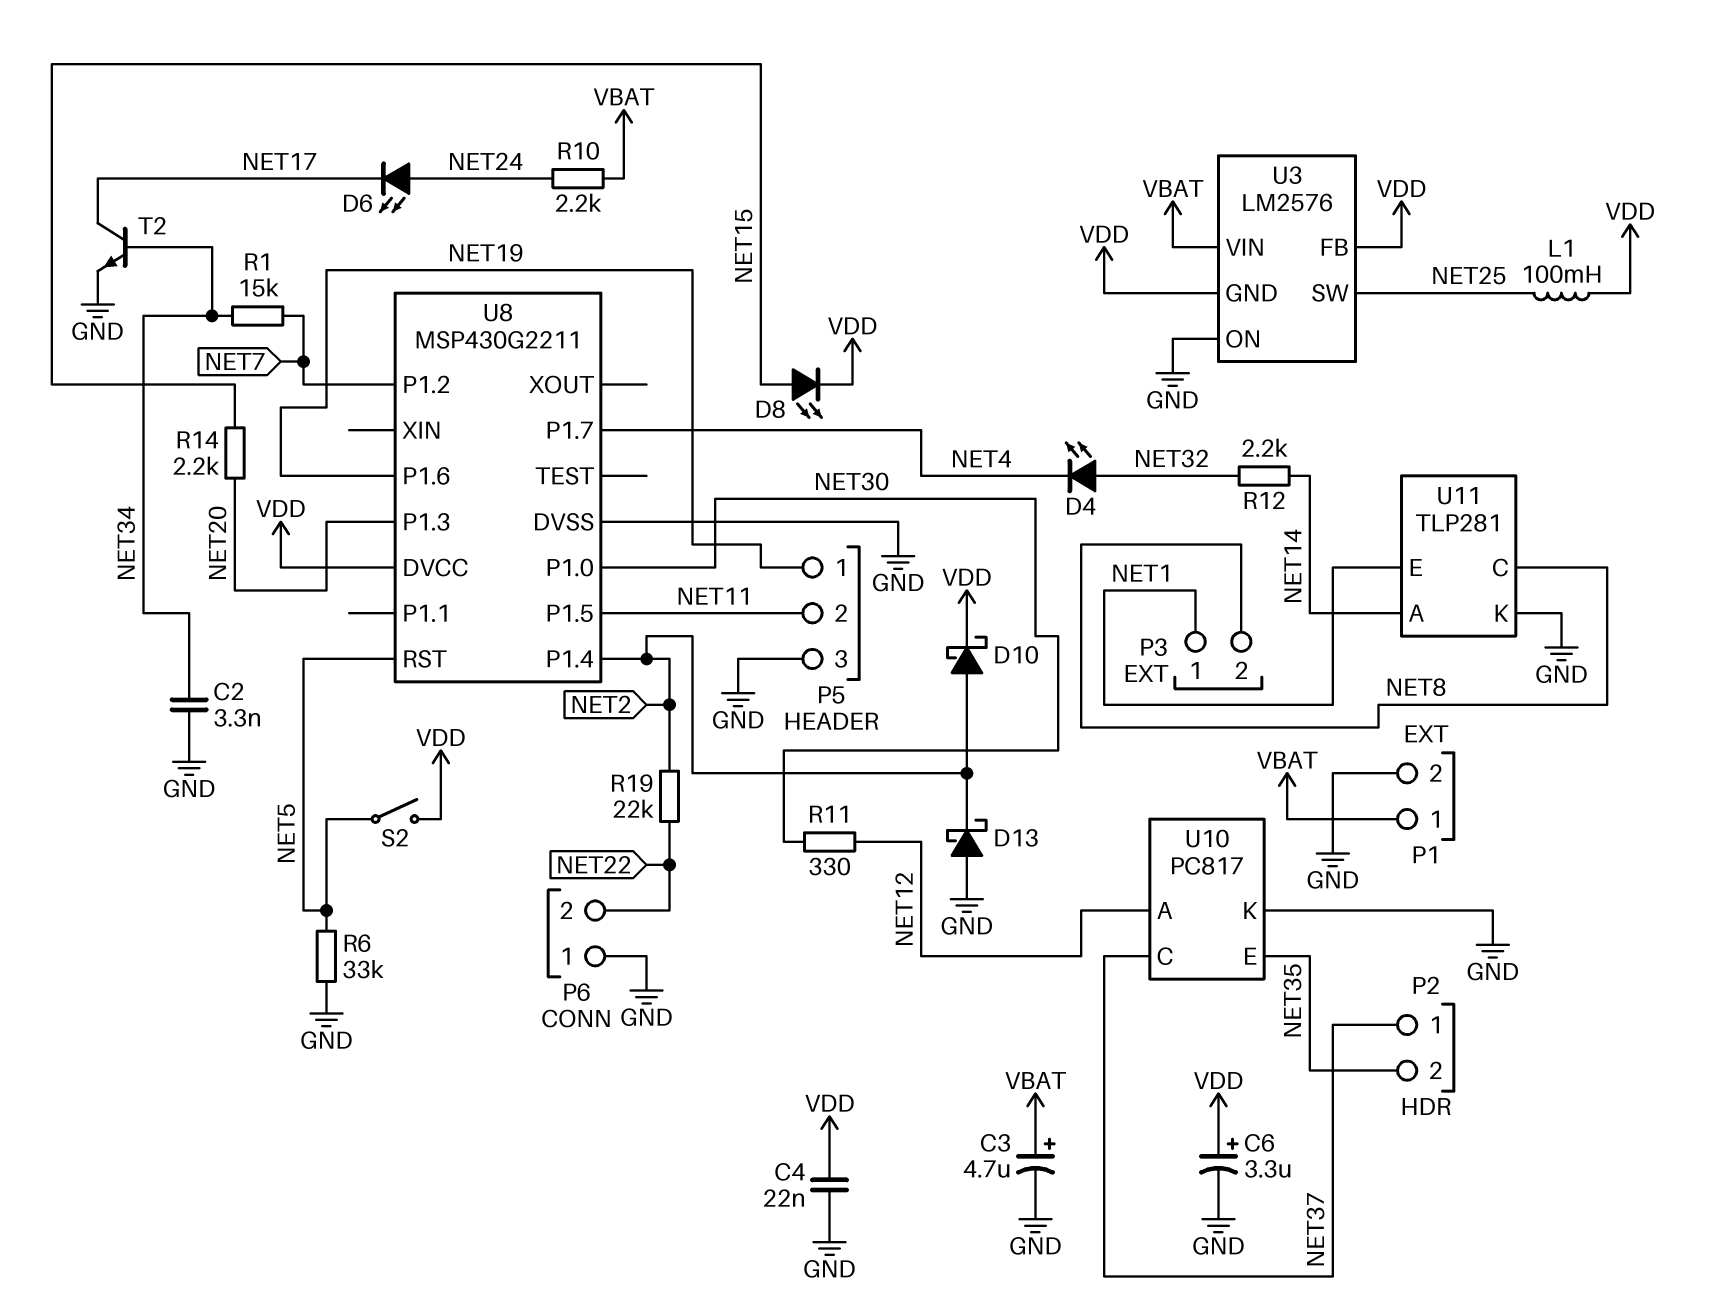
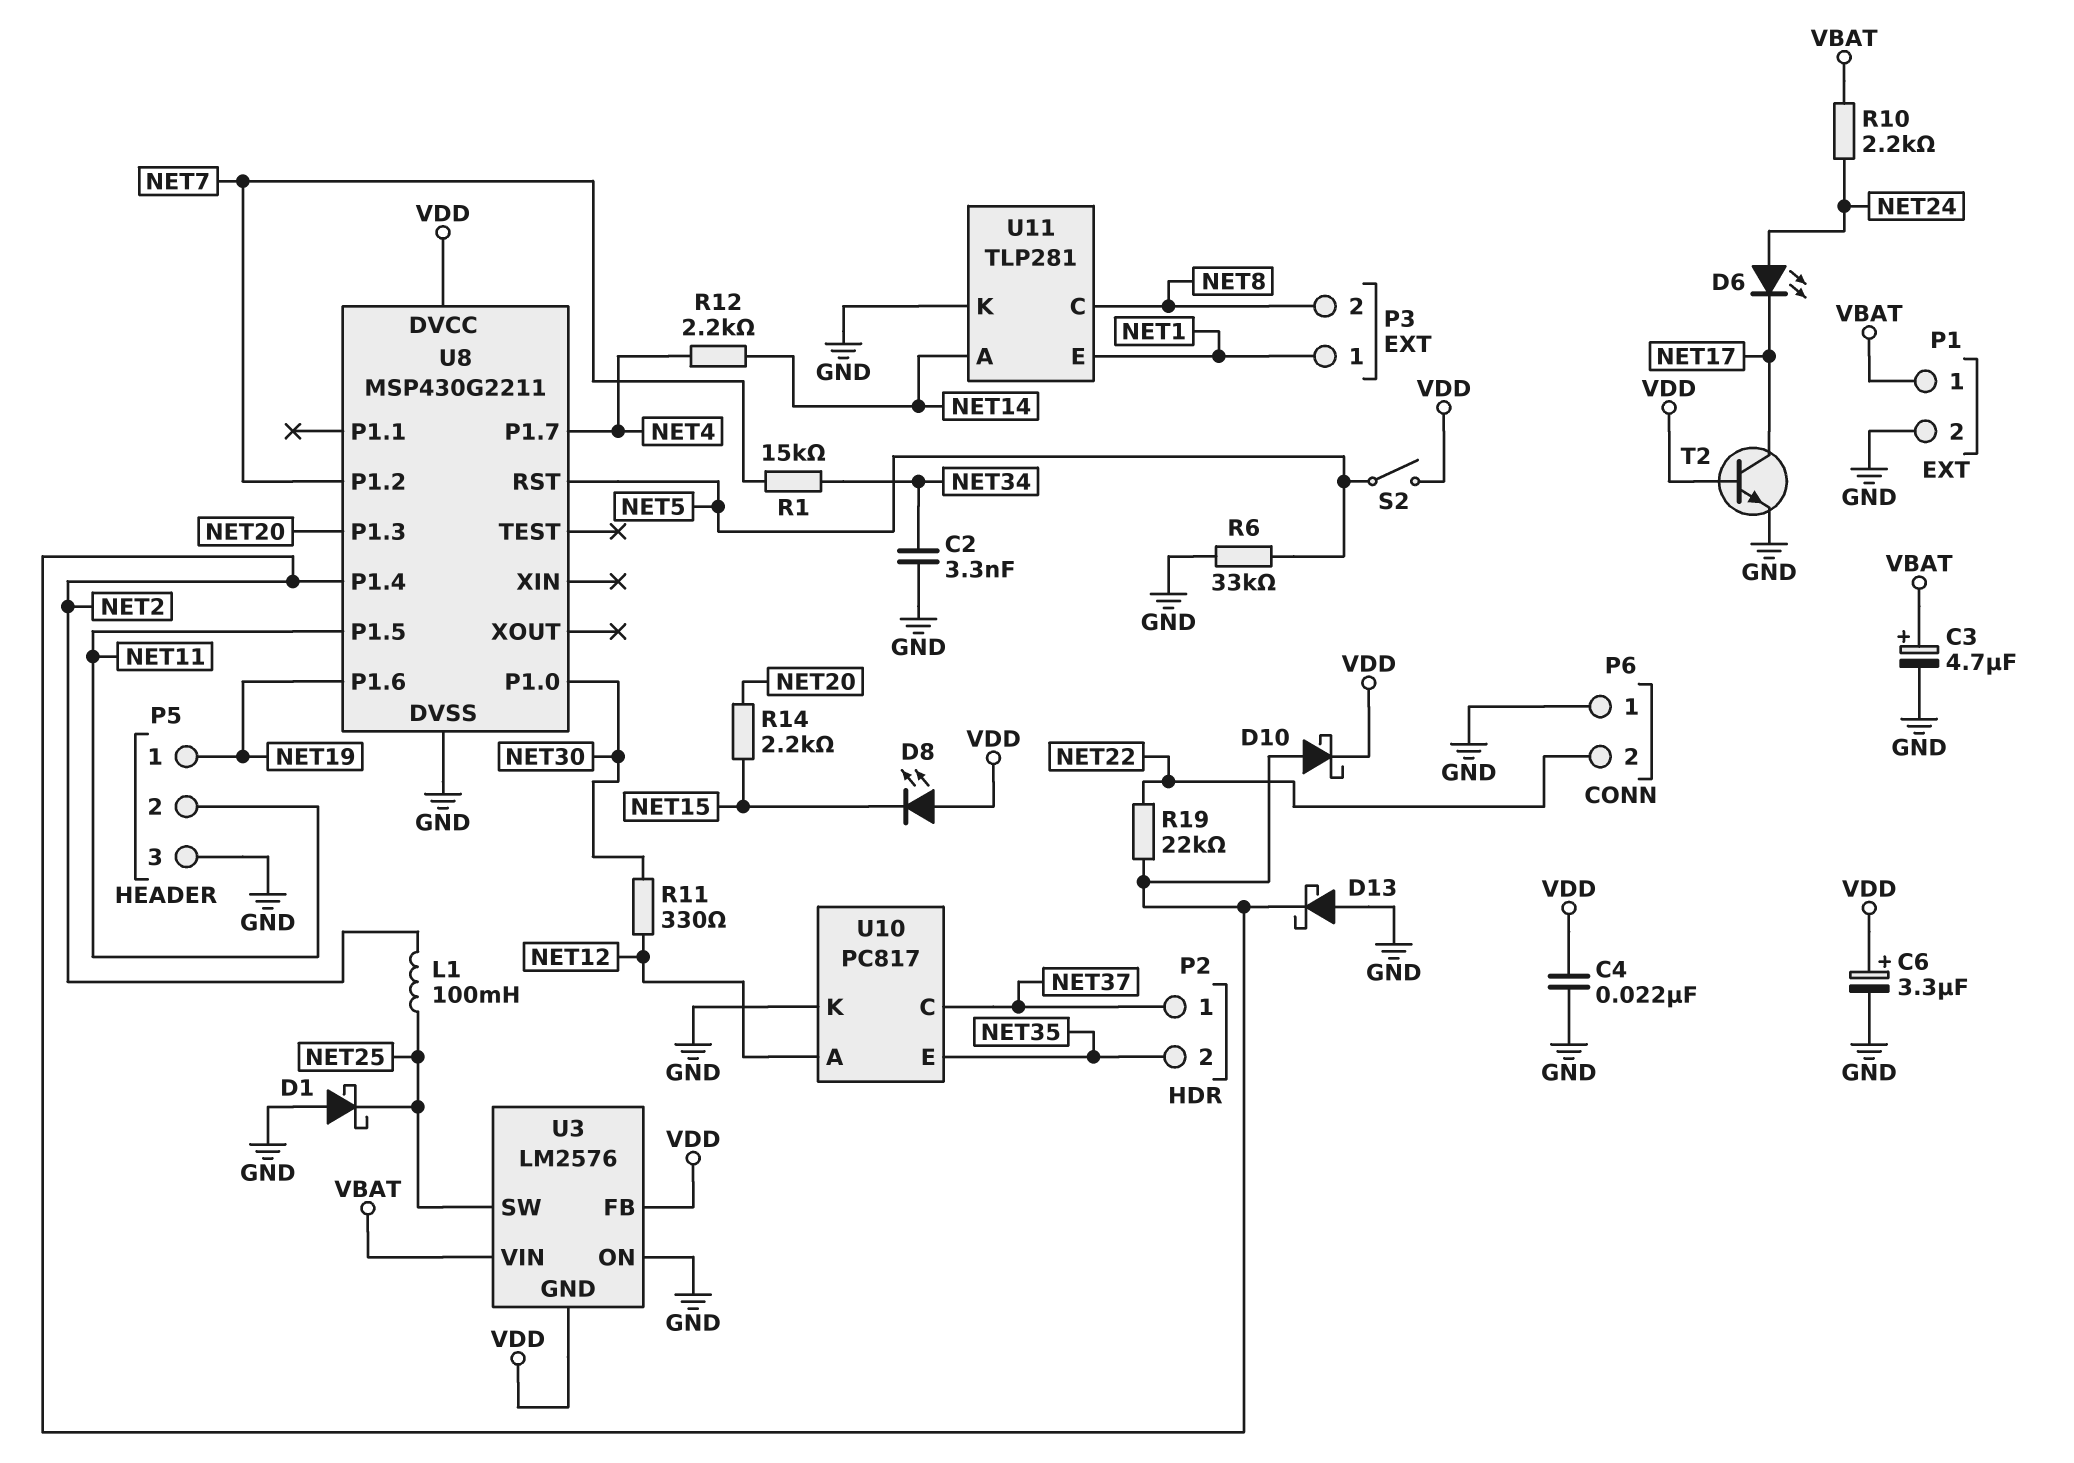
D1: none -> schottky (A GND, K NET25)
D4: LED (A NET32, K NET4) -> none
D8: LED (A NET15, K VDD) -> LED (A VDD, K NET15)
L1: 100mH (NET25, VDD) -> 100mH (NET2, NET25)
R12: 2.2k (NET14, NET32) -> 2.2k (NET4, NET14)
T2: NPN (B NET34, C NET17, E GND) -> NPN (B VDD, C NET17, E GND)

